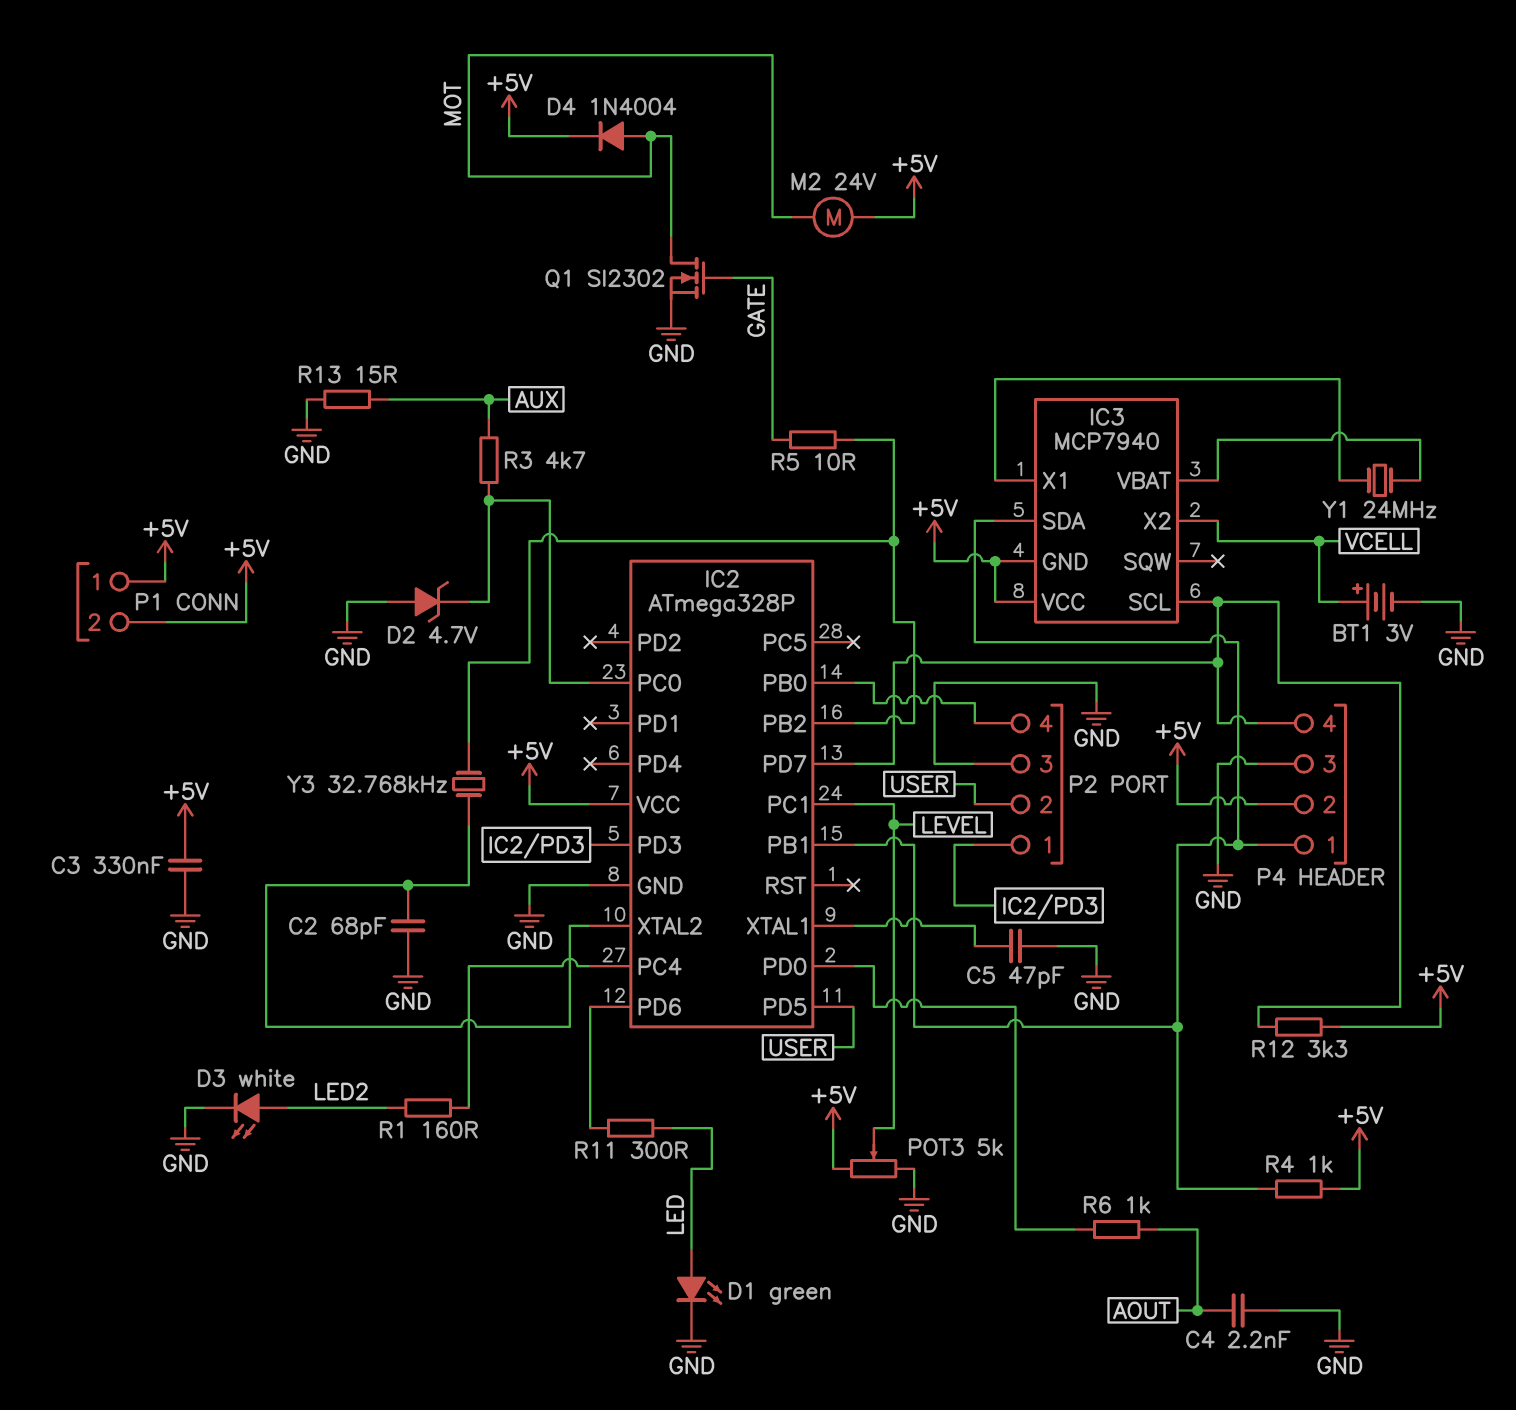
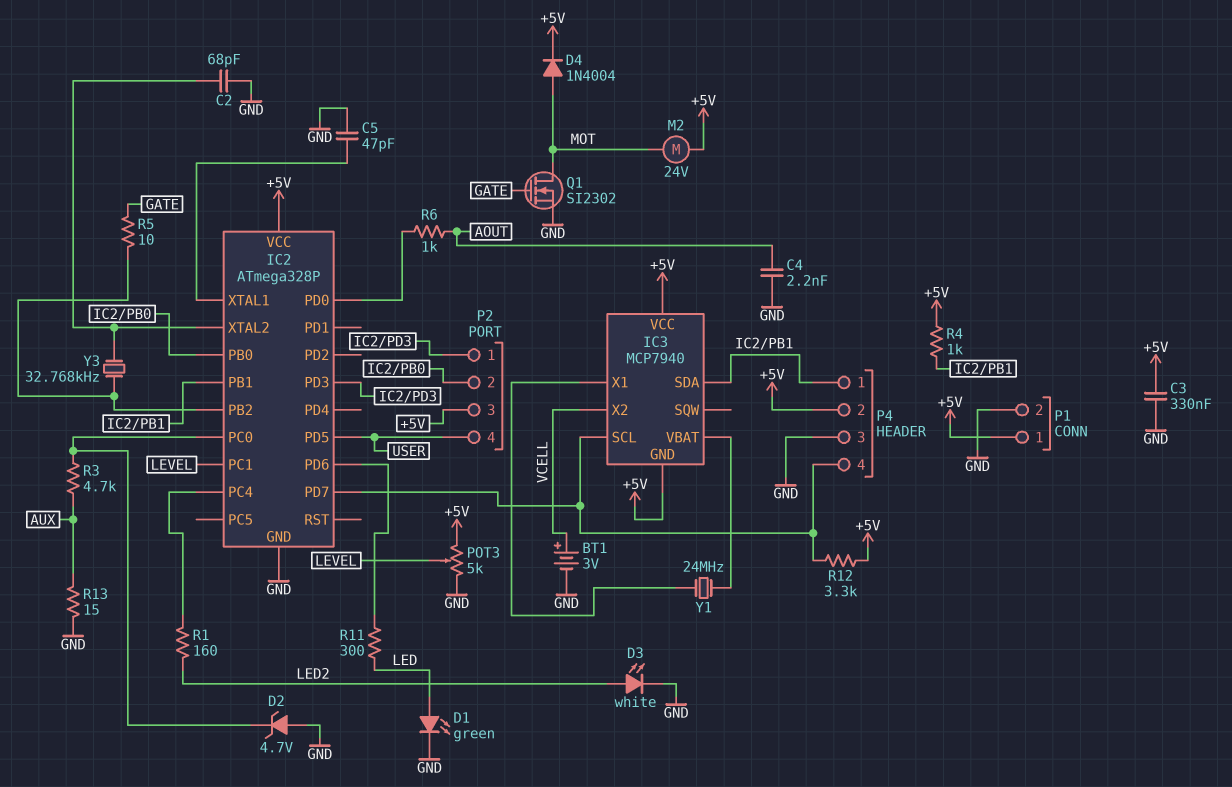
P1 pin 2: +5V -> GND
P2 pin 2: USER -> IC2/PB0
P2 pin 3: GND -> +5V
P2 pin 4: IC2/PB0 -> USER

